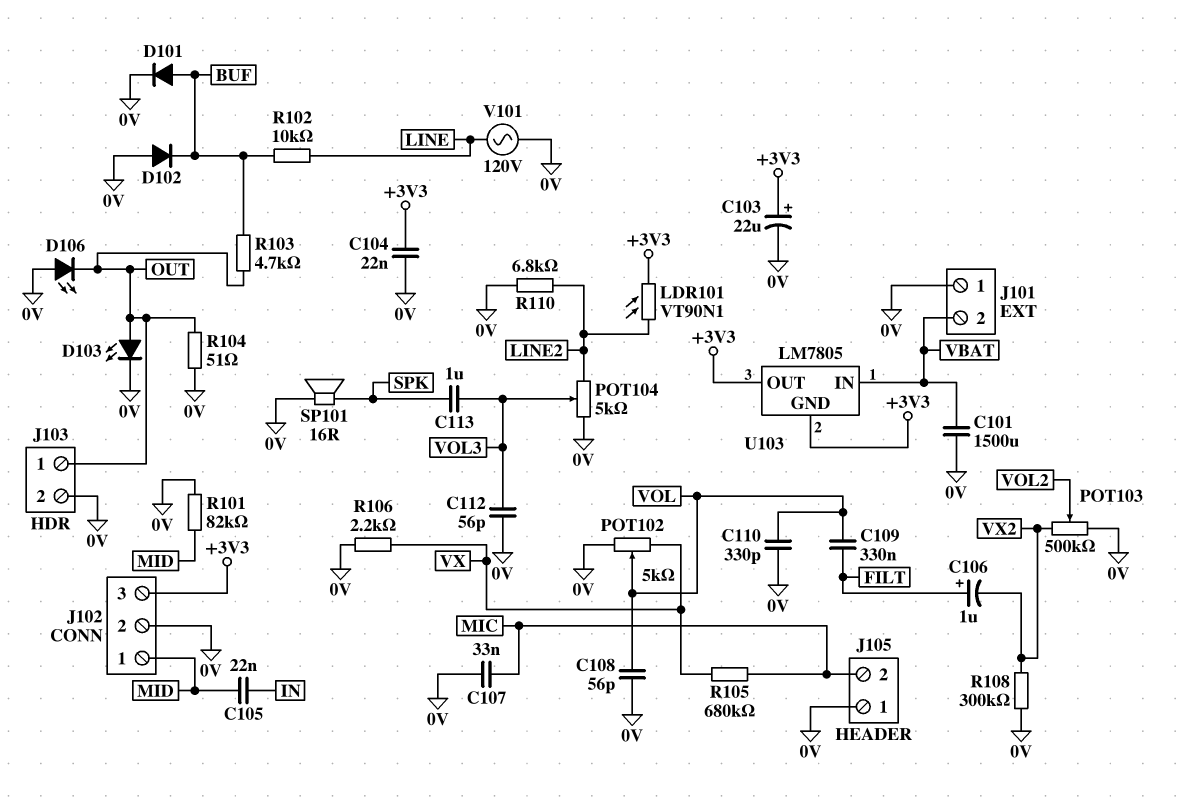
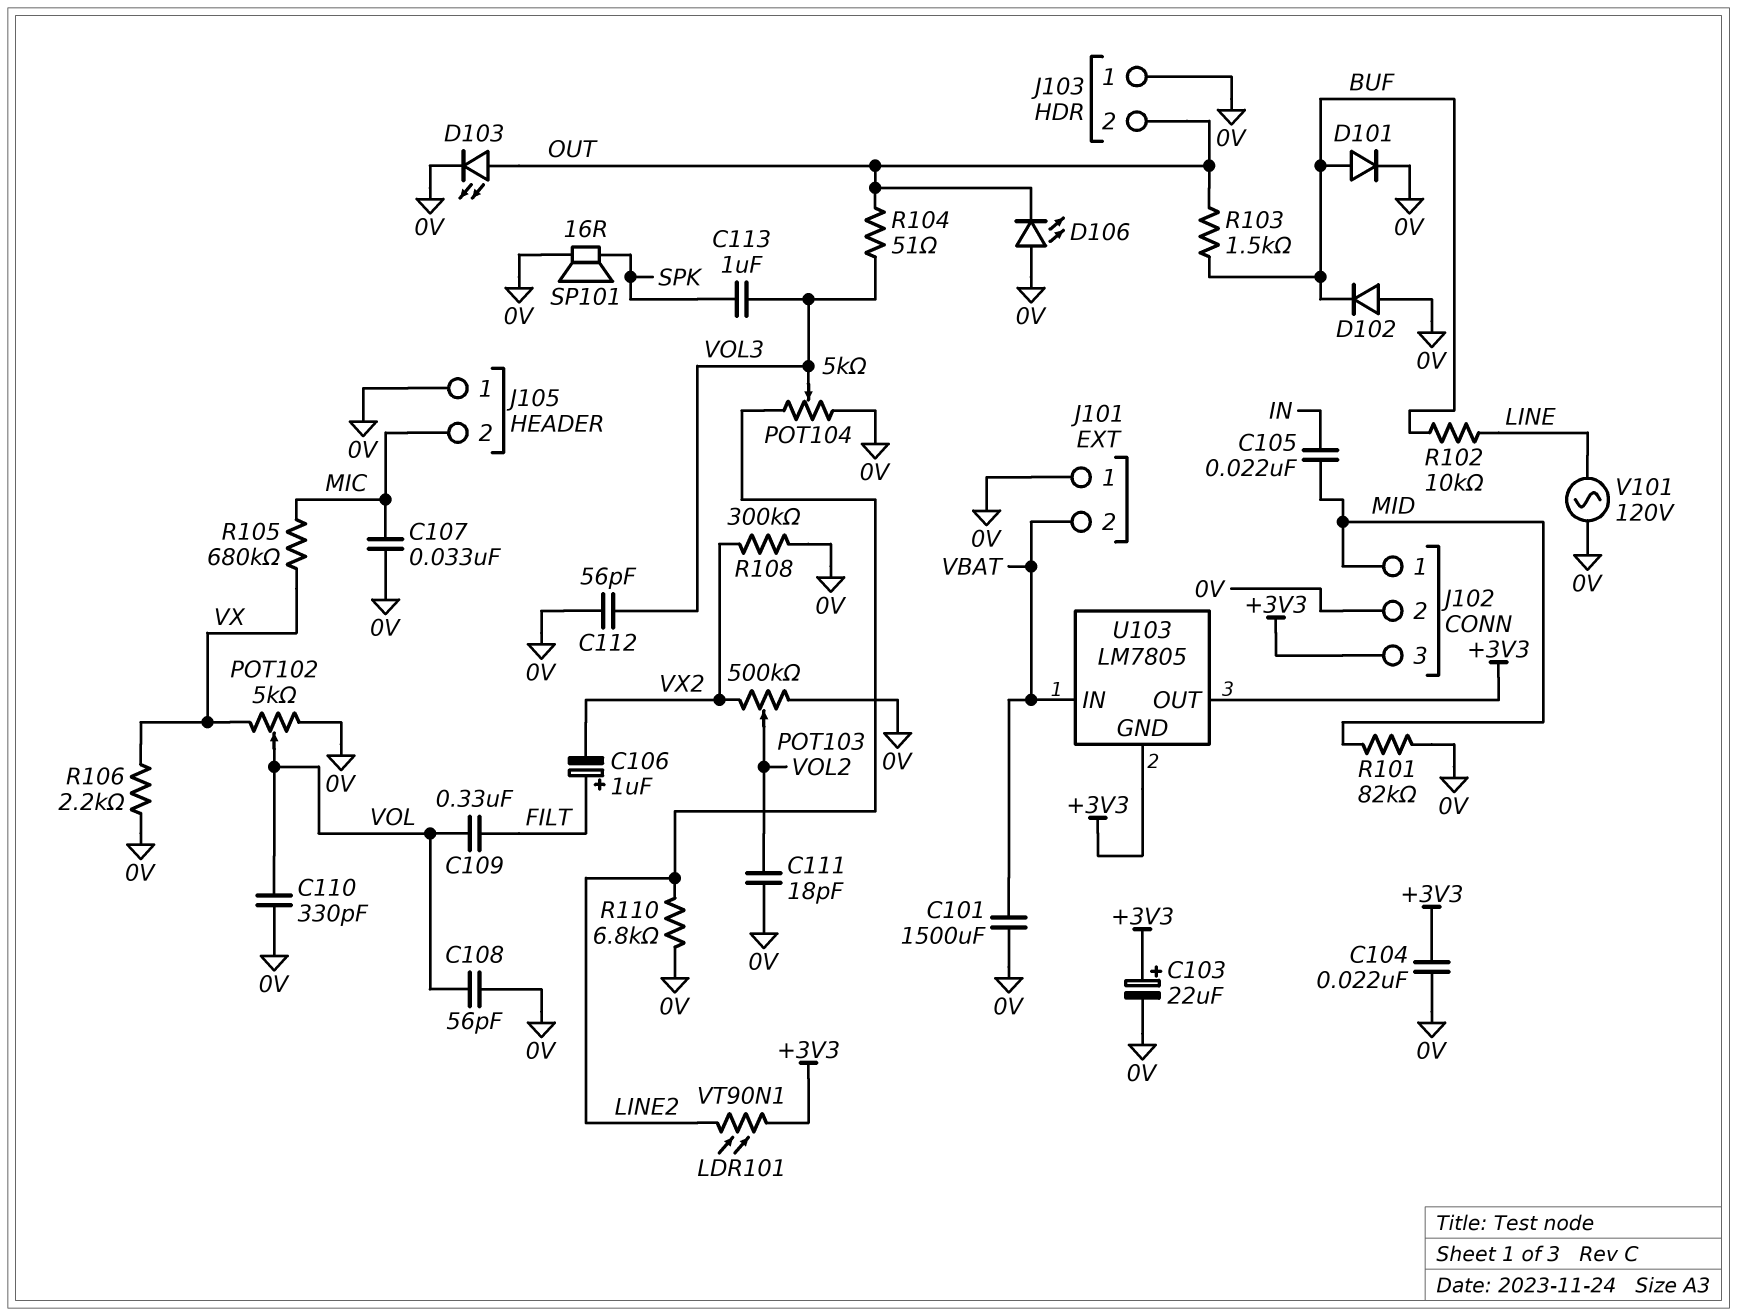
C111: none -> 18pF (0V, VOL2)
J103 pin 1: OUT -> 0V
J103 pin 2: 0V -> OUT
R103: 4.7k (BUF, OUT) -> 1.5k (BUF, OUT)
R104: 51 (0V, OUT) -> 51 (OUT, VOL3)

